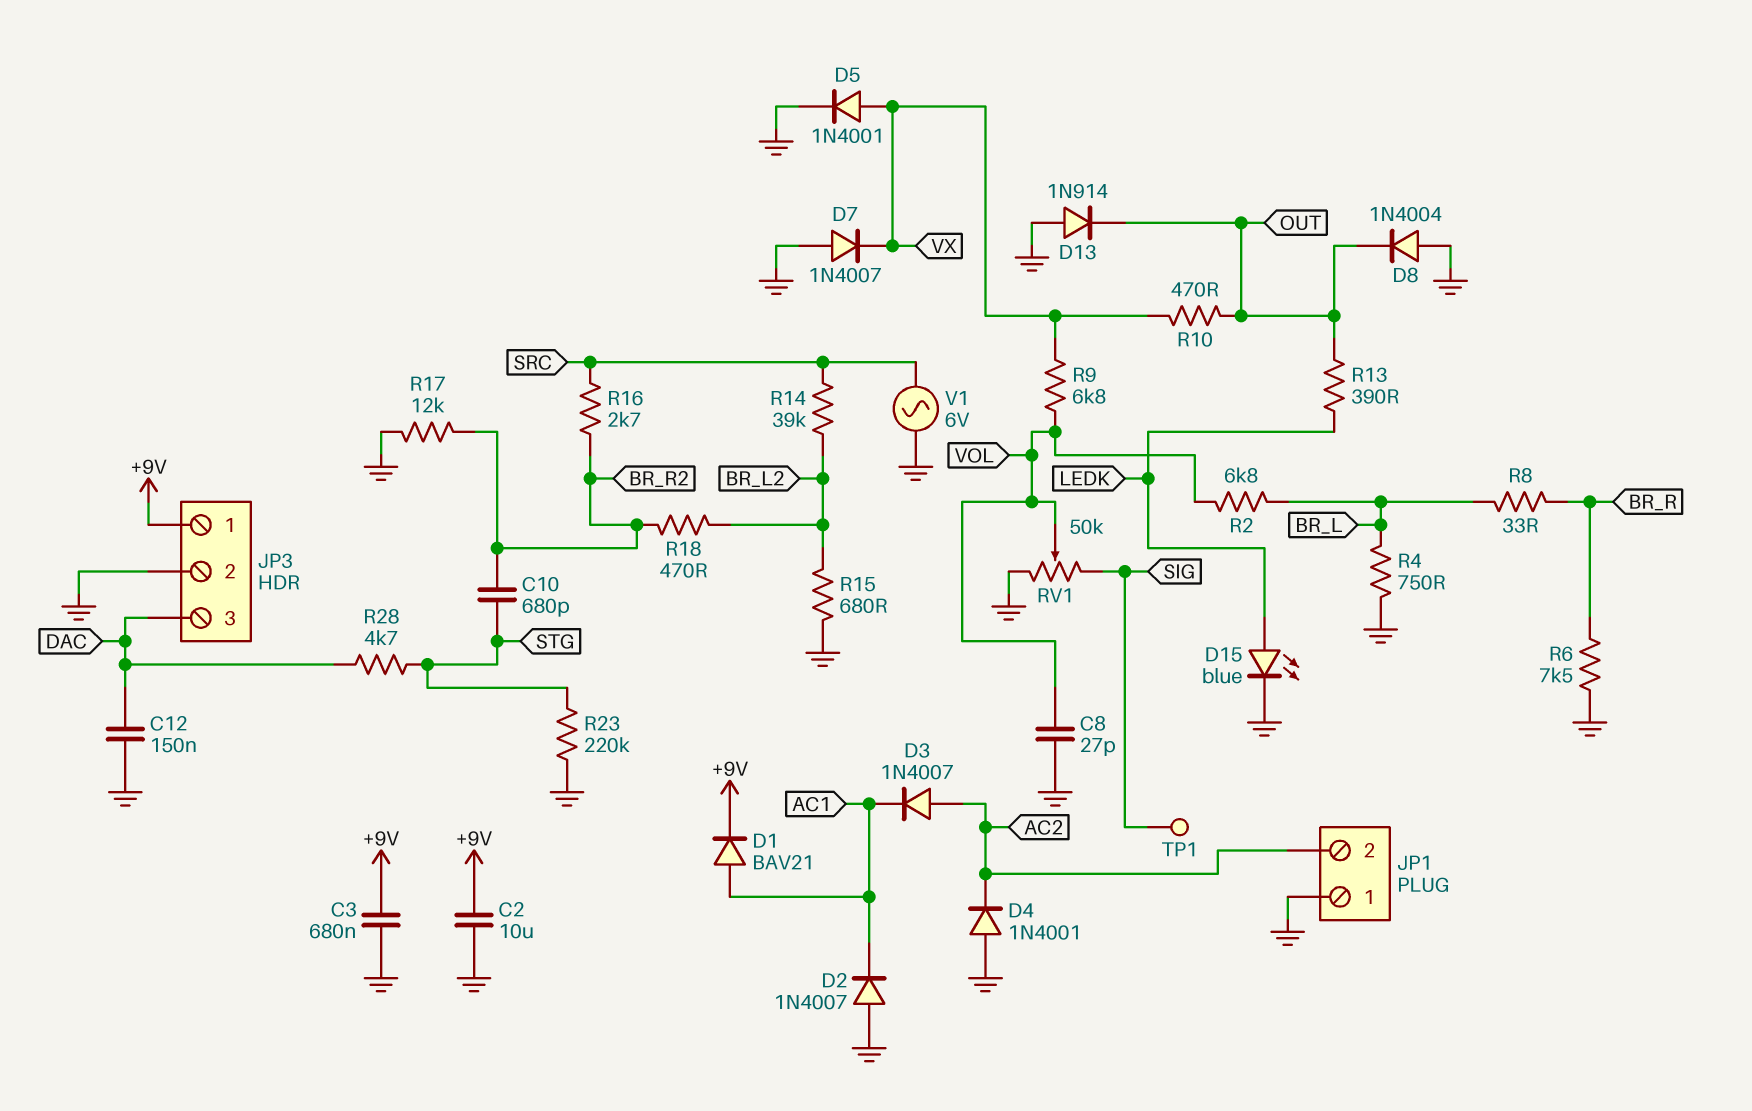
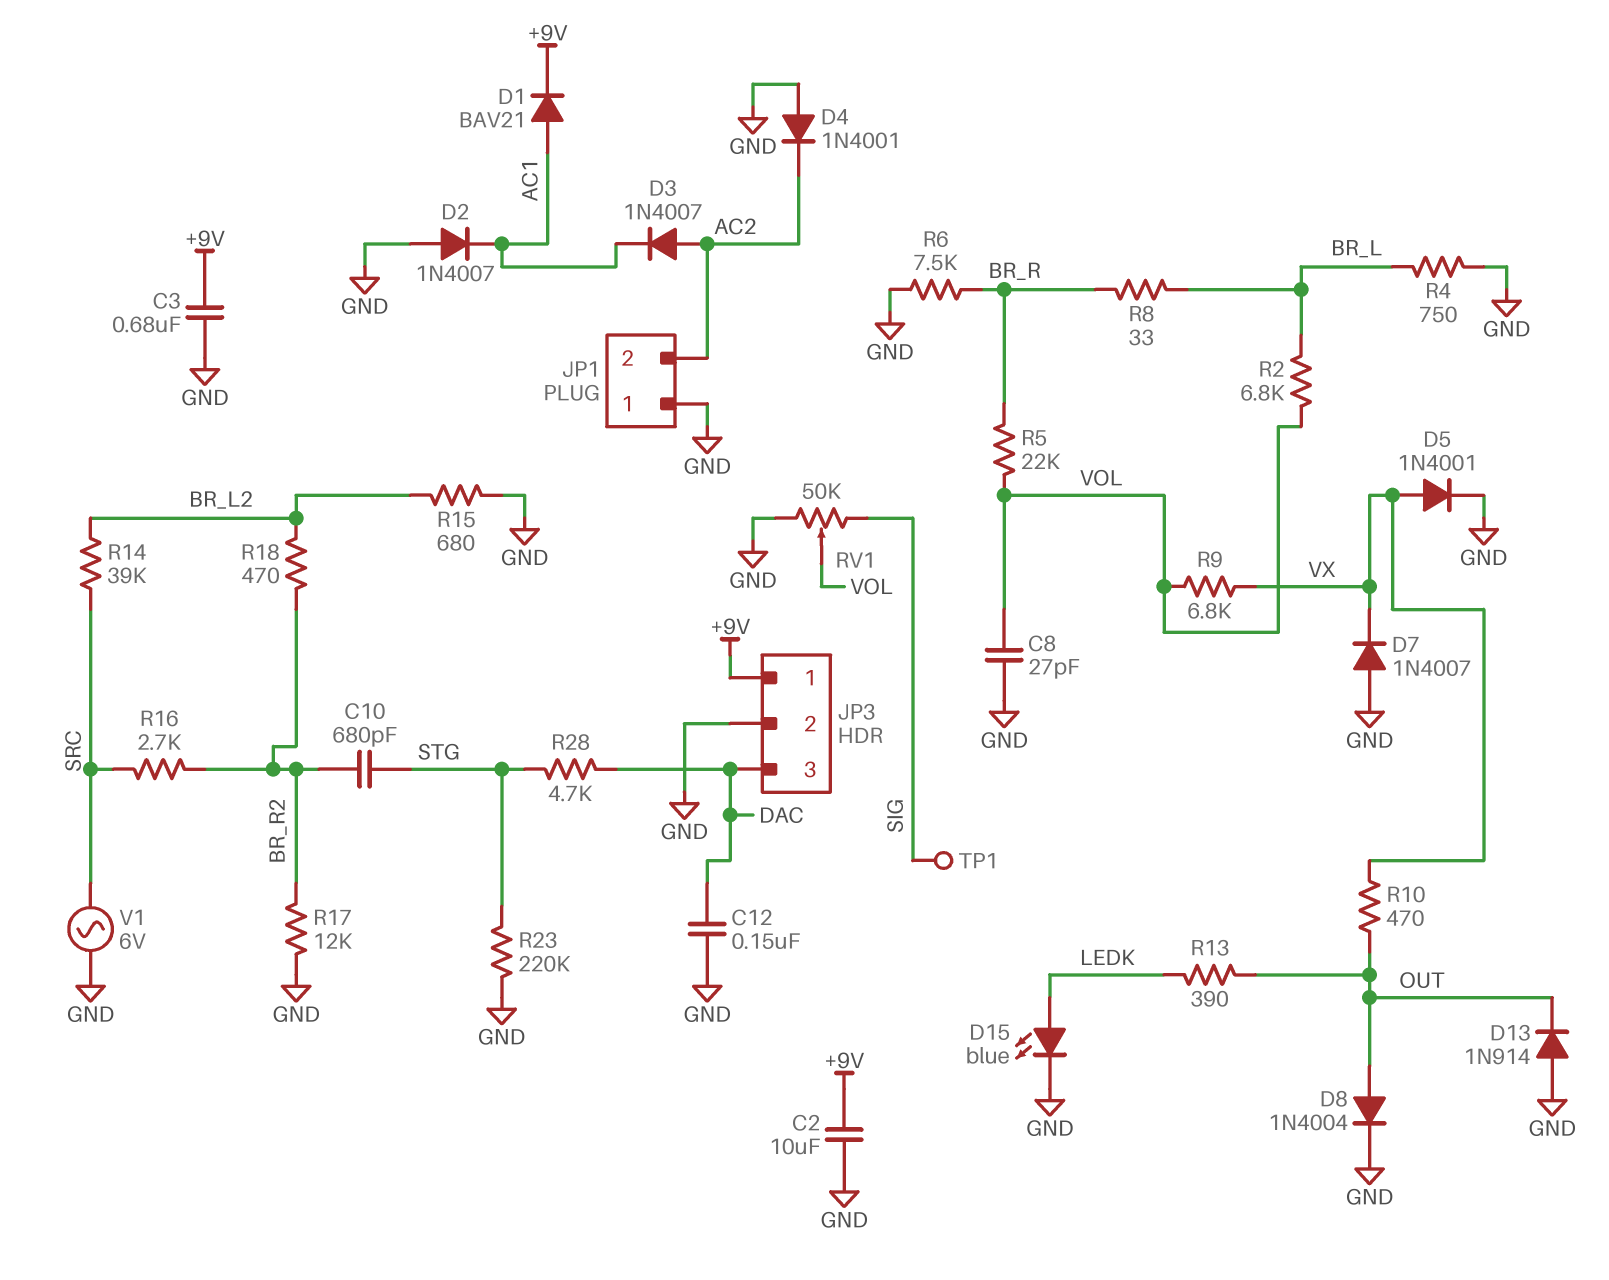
D8: diode 1N4004 (A GND, K OUT) -> diode 1N4004 (A OUT, K GND)
R5: none -> 22k (BR_R, VOL)

